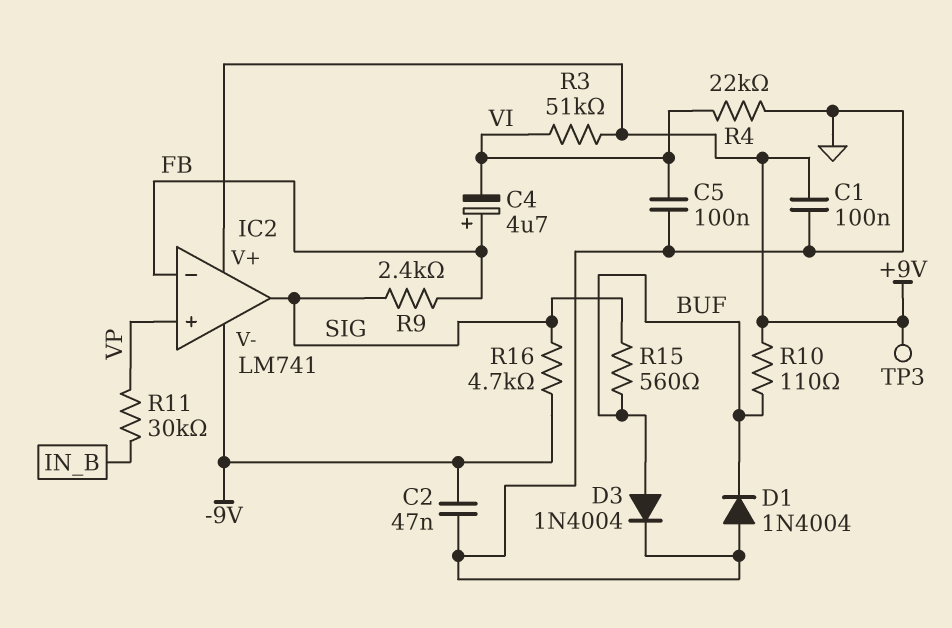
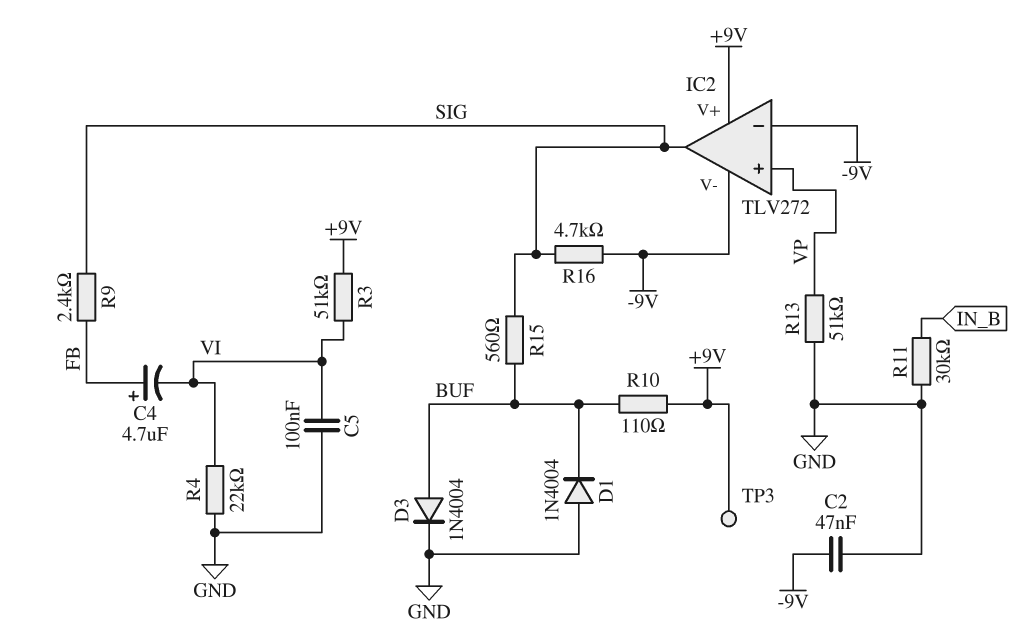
C1: 100nF (+9V, GND) -> none
IC2: LM741 -> TLV272
IC2 pin in-: FB -> -9V
R11: 30k (IN_B, VP) -> 30k (GND, IN_B)
R13: none -> 51k (GND, VP)

